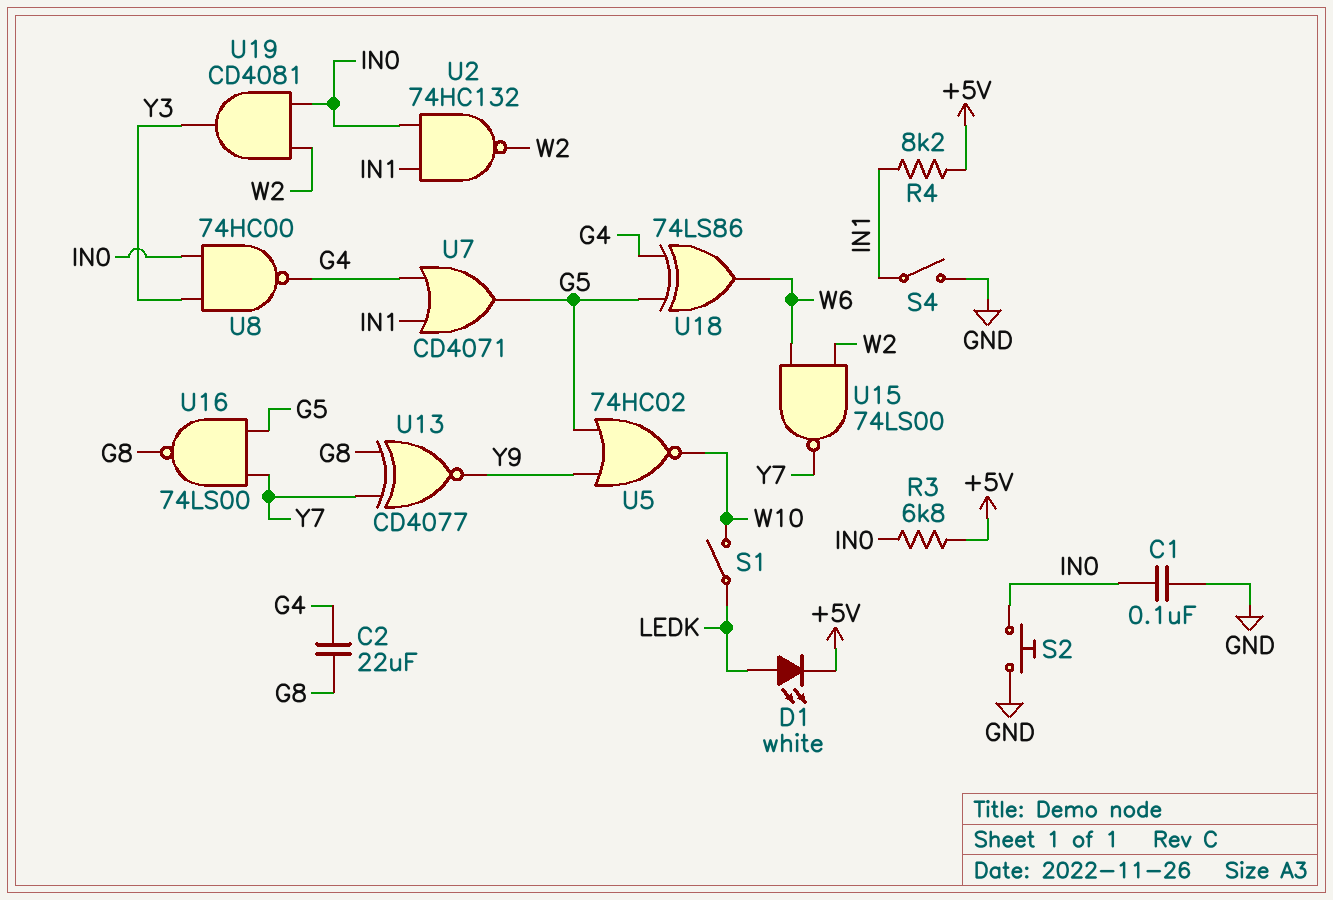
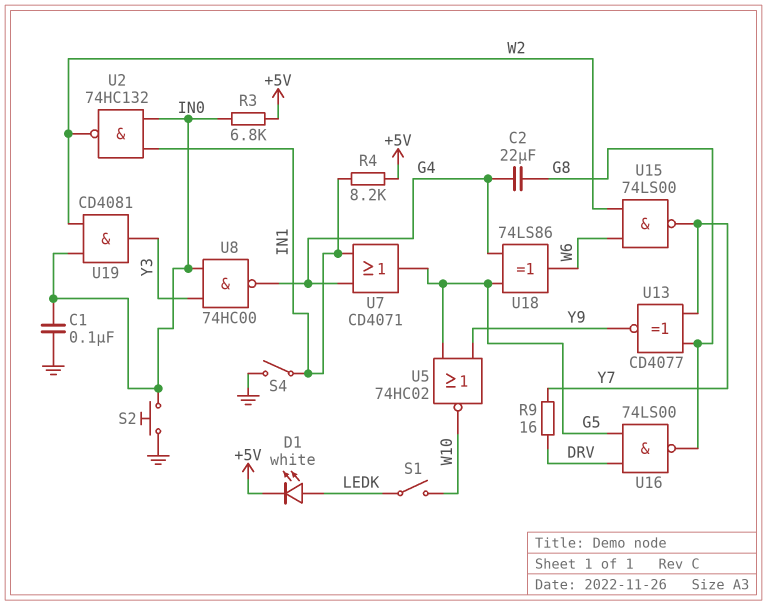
R9: none -> 16 (DRV, Y7)
U16: NAND 74LS00 (in G5, in Y7, out G8) -> NAND 74LS00 (in DRV, in G5, out G8)

